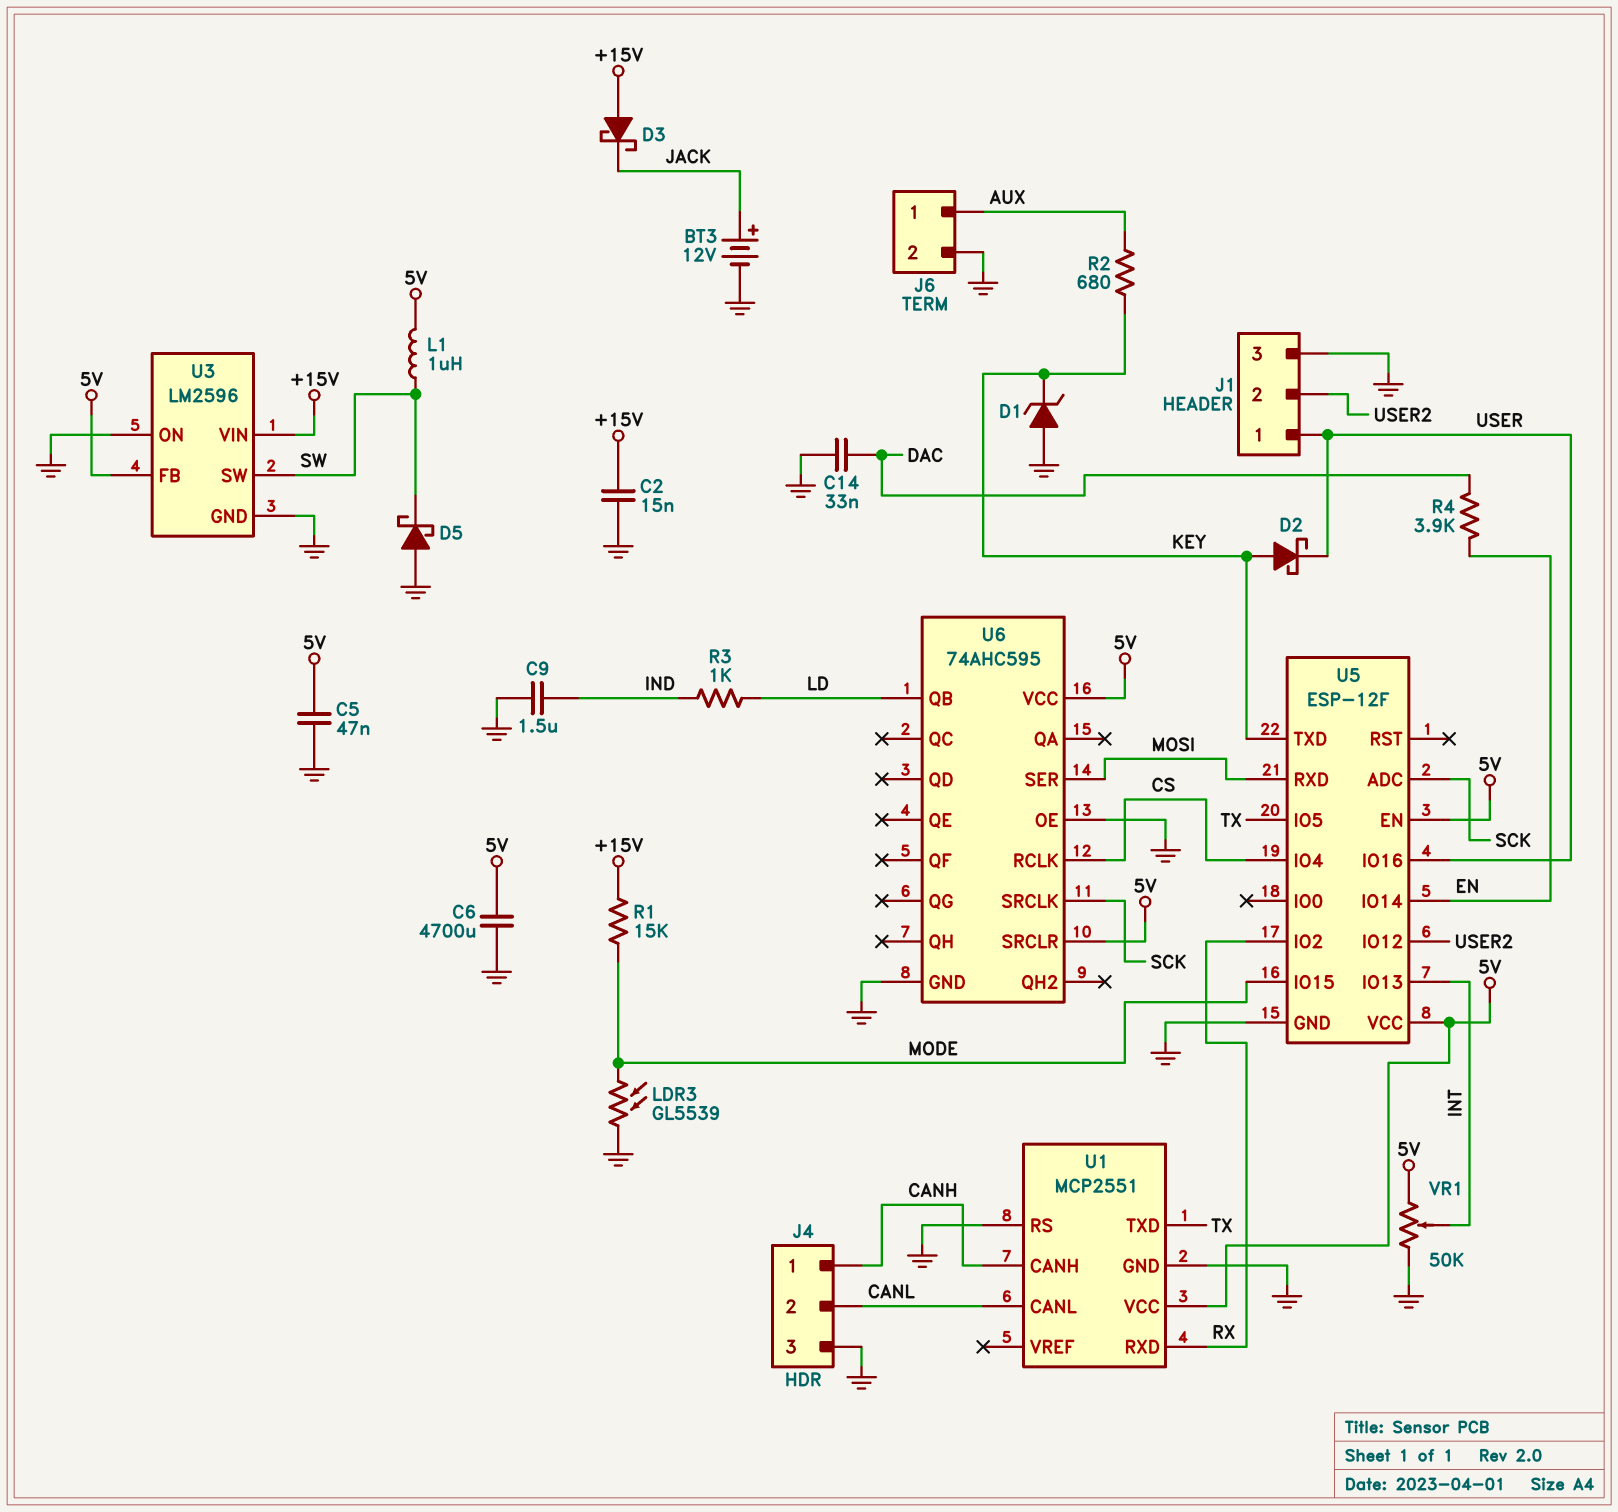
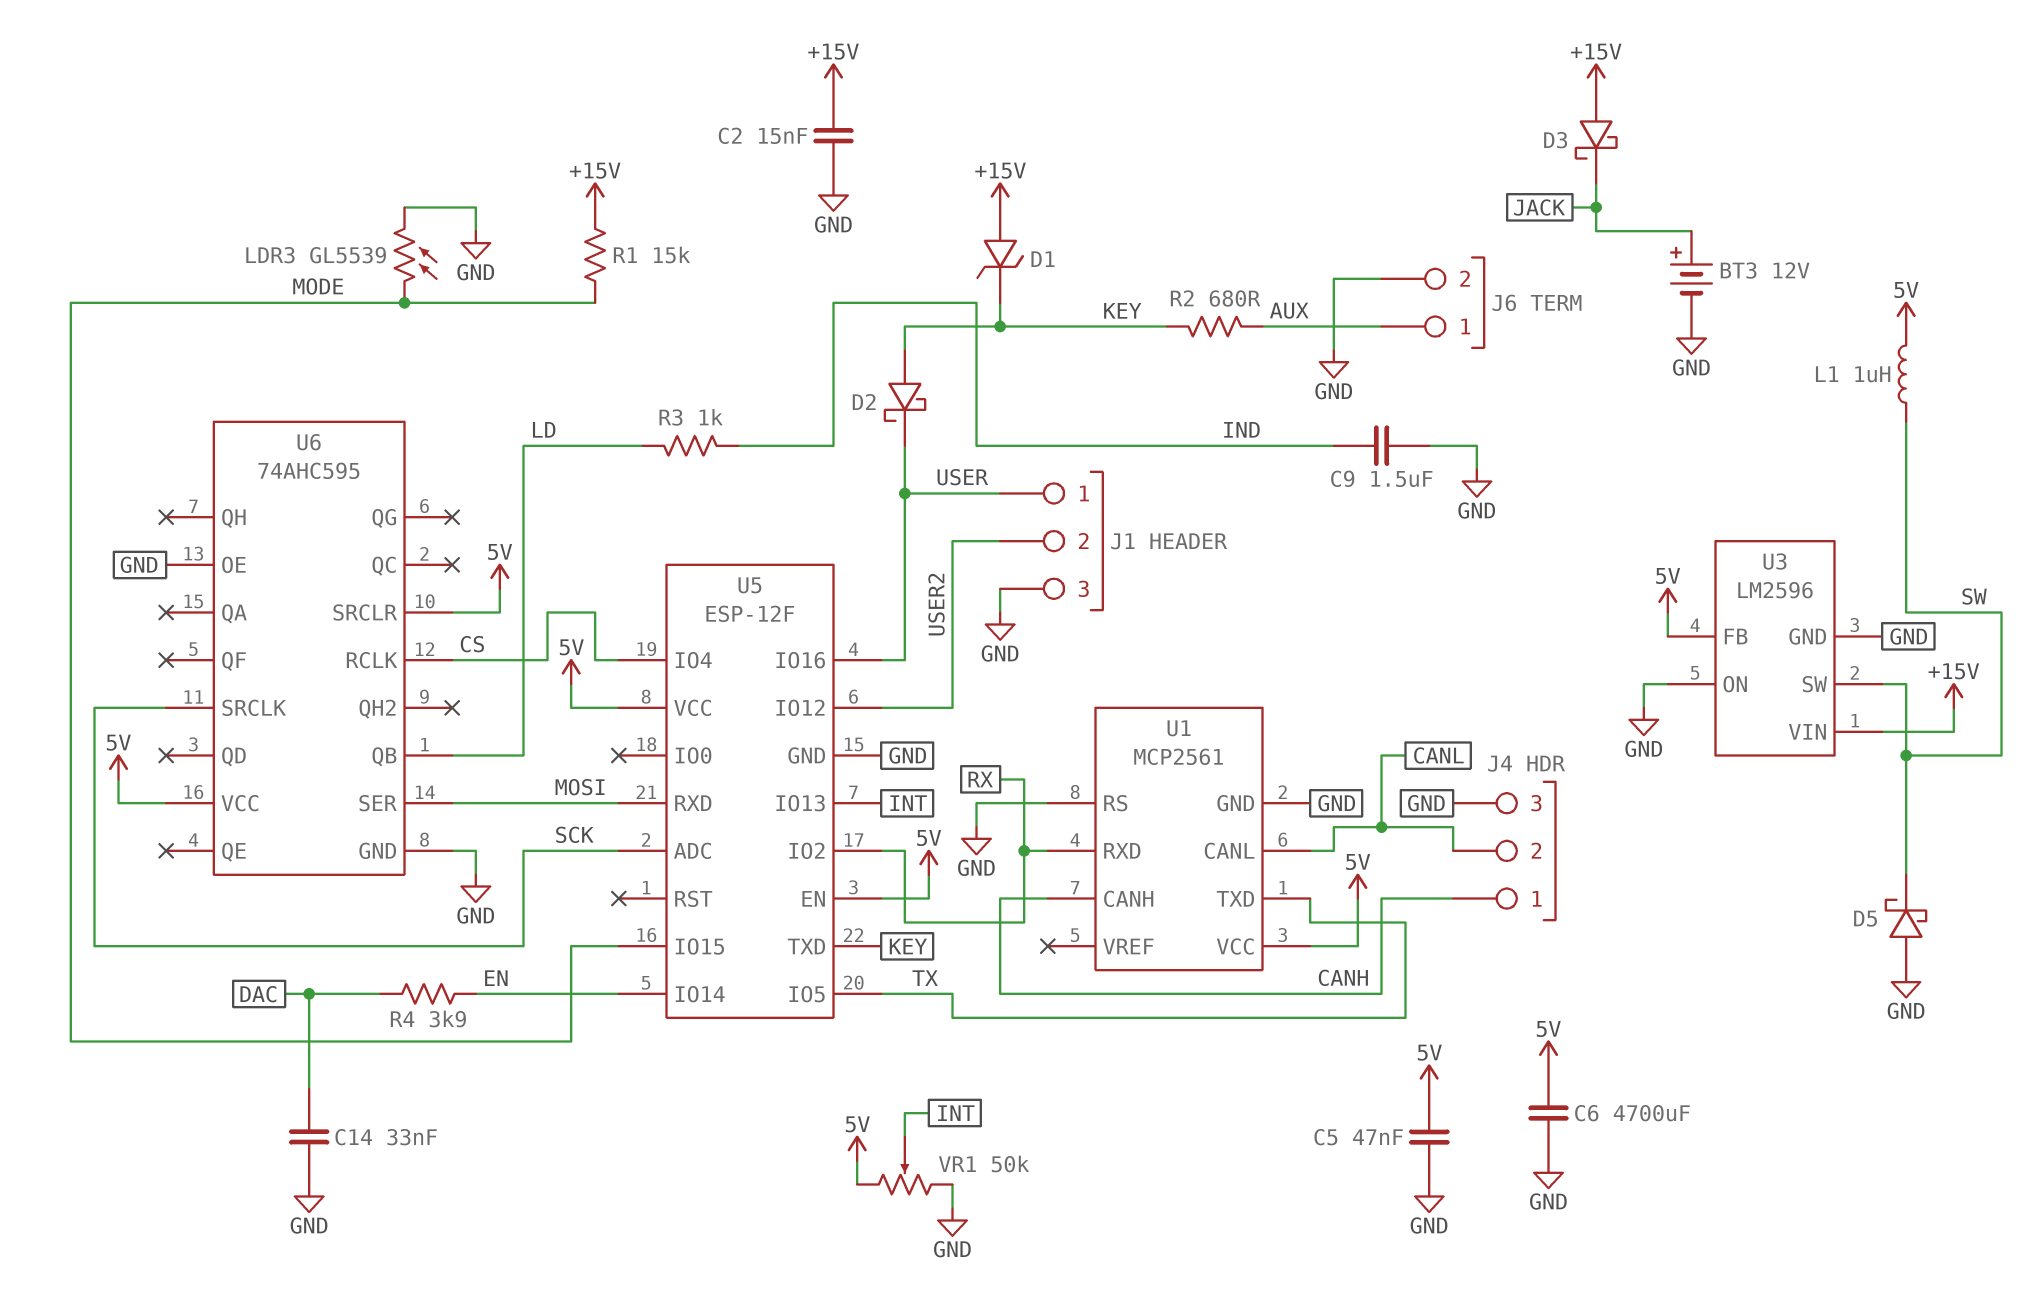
D1: zener (A GND, K KEY) -> zener (A +15V, K KEY)
U1: MCP2551 -> MCP2561

